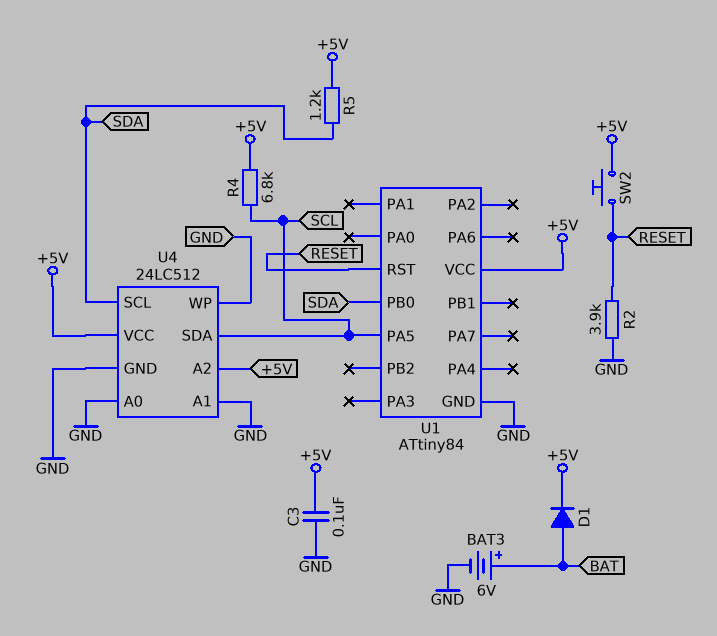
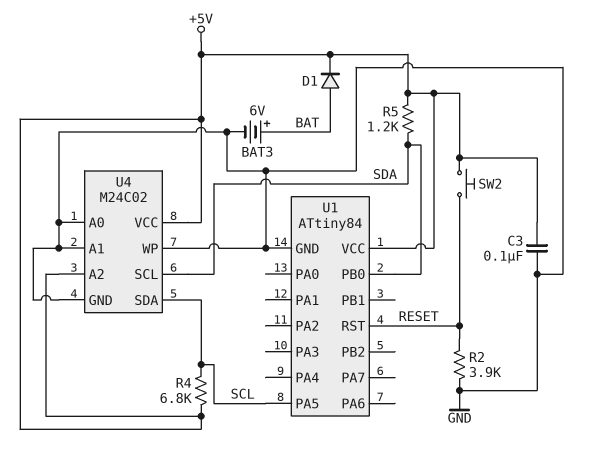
U4: 24LC512 -> M24C02

